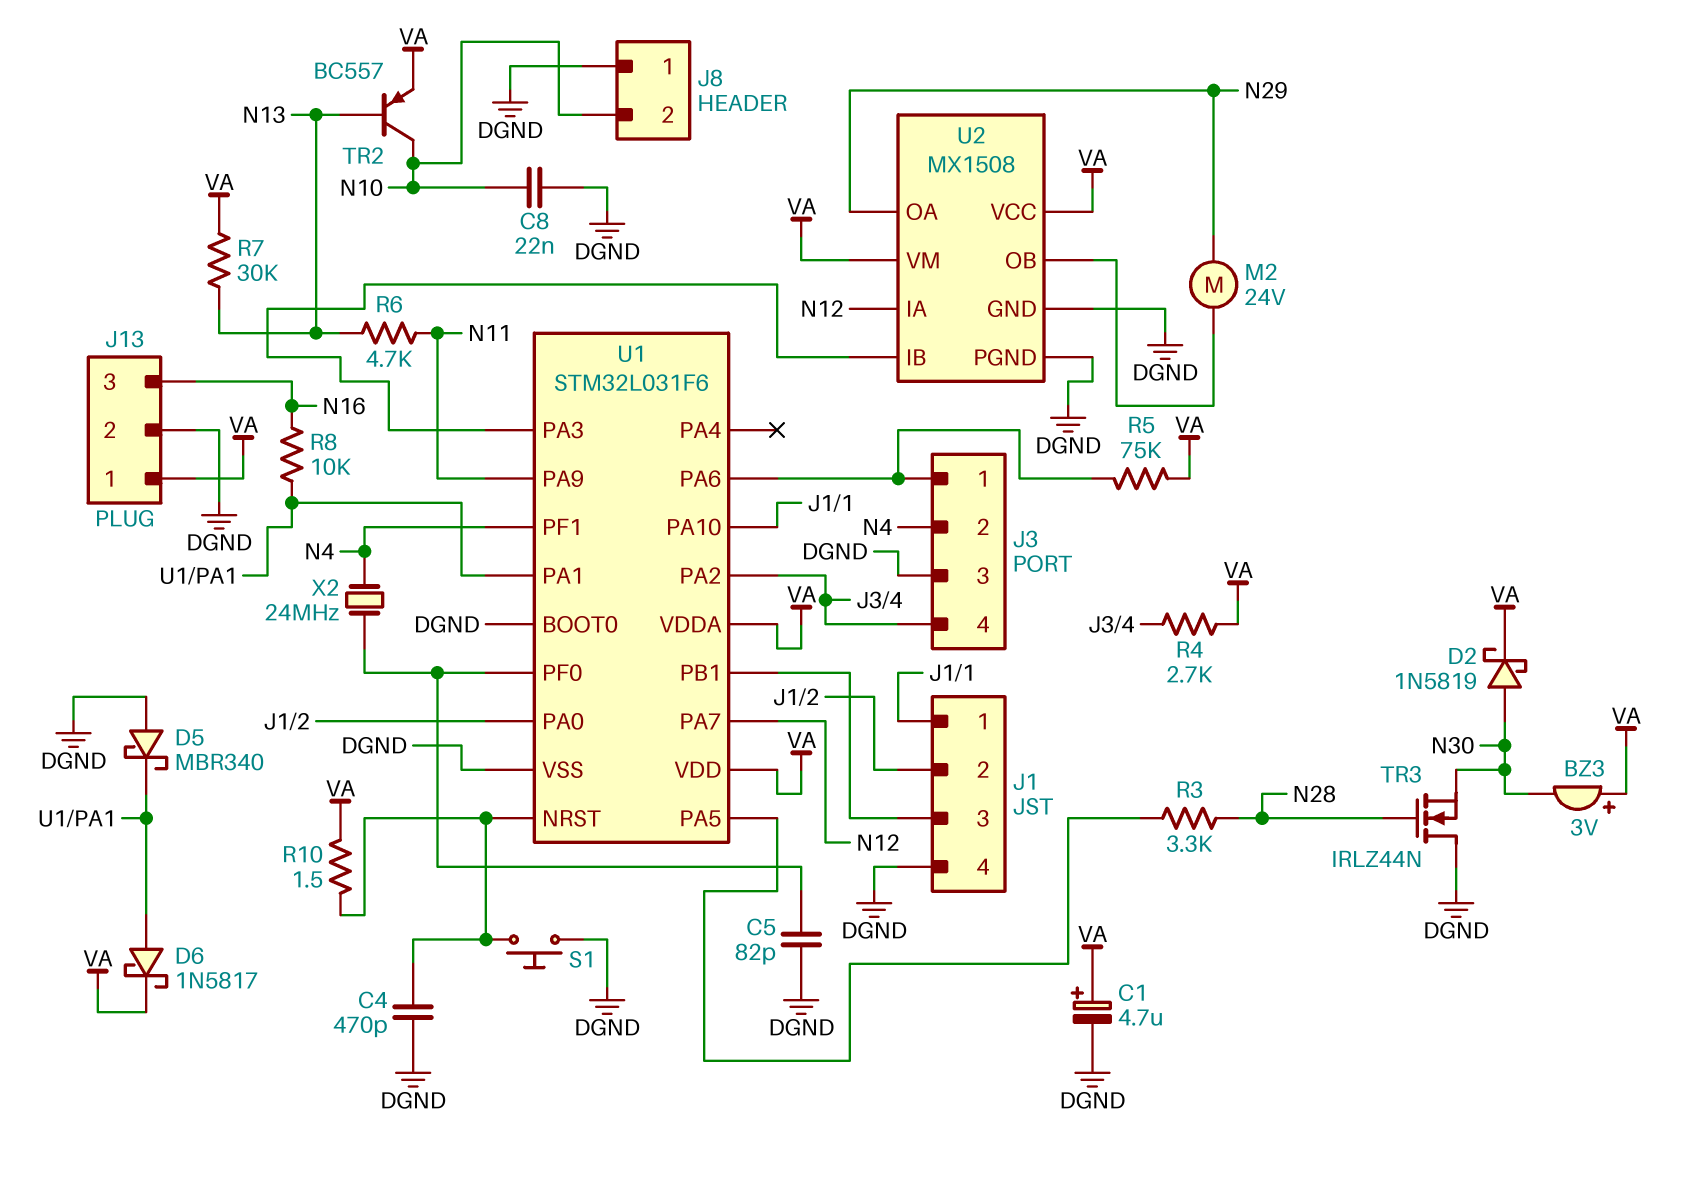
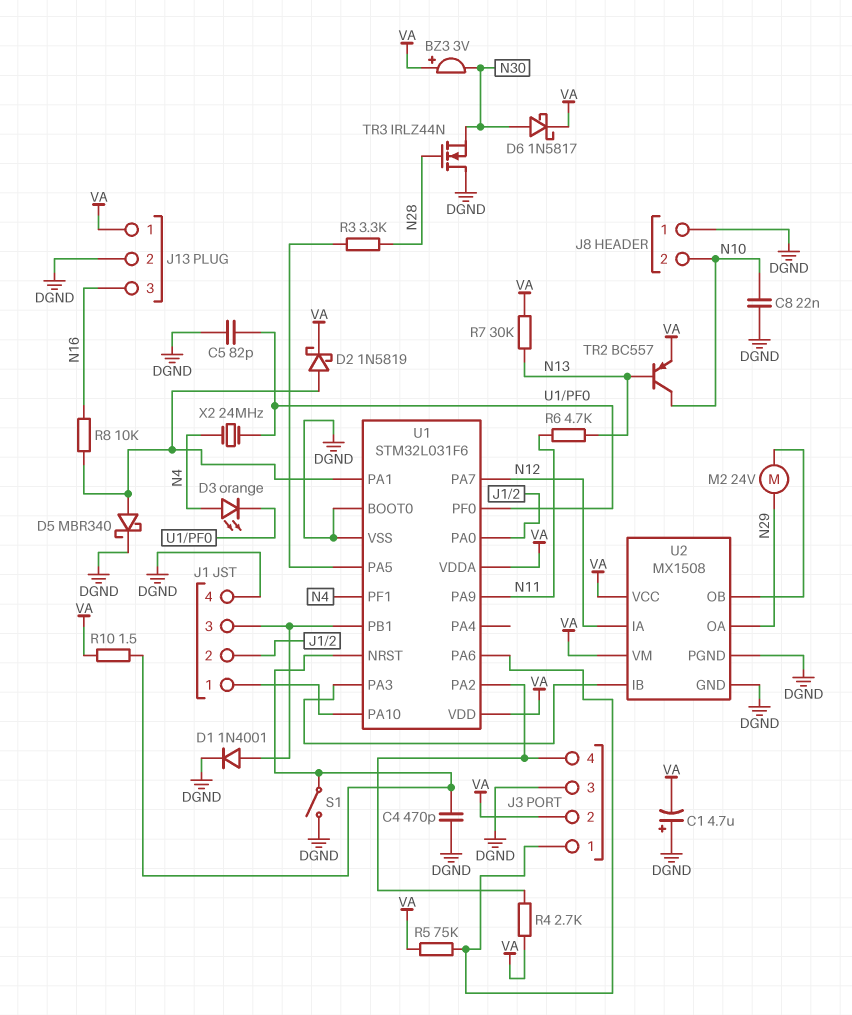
C1: 4.7uF (plus VA, minus DGND) -> 4.7uF (plus DGND, minus VA)
D1: none -> diode 1N4001 (A J1/3, K DGND)
D2: schottky 1N5819 (A N30, K VA) -> schottky 1N5819 (A U1/PA1, K VA)
D3: none -> LED orange (A N4, K U1/PF0)
D5: schottky MBR340 (A DGND, K U1/PA1) -> schottky MBR340 (A U1/PA1, K DGND)
D6: schottky 1N5817 (A U1/PA1, K VA) -> schottky 1N5817 (A N30, K VA)
J3 pin 2: N4 -> VA
S1: button (DGND, U1/NRST) -> switch (DGND, U1/NRST)

